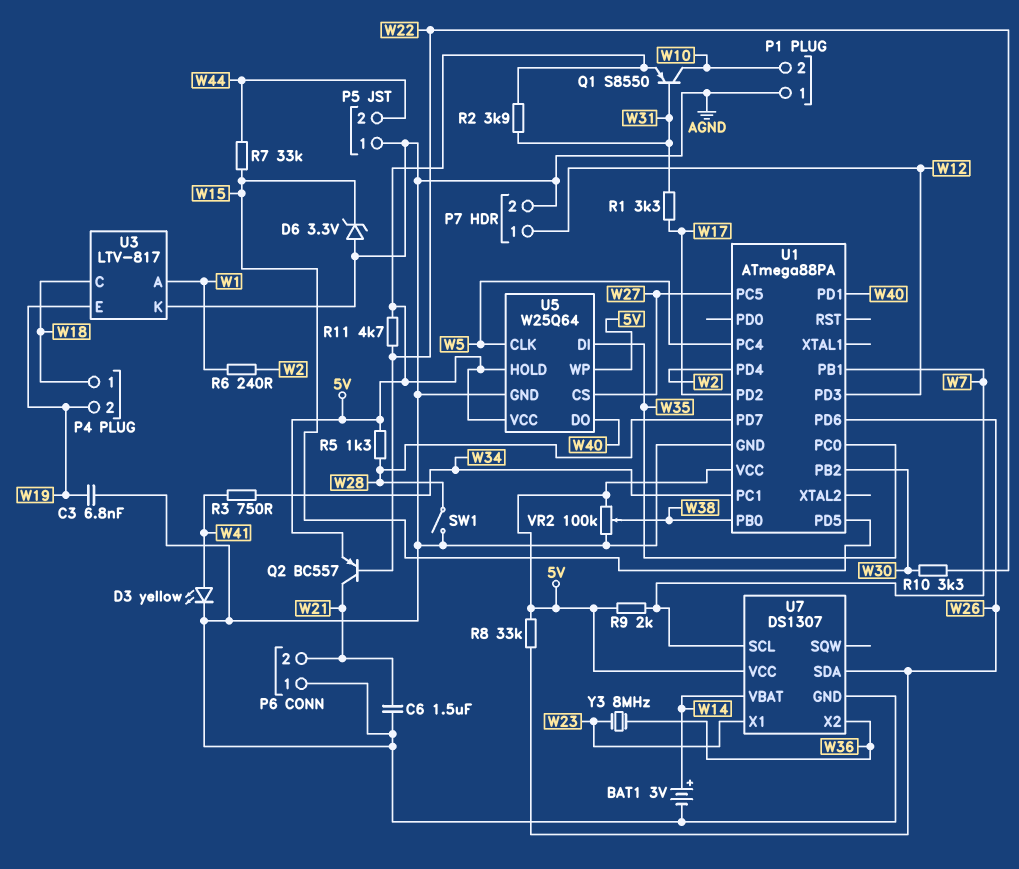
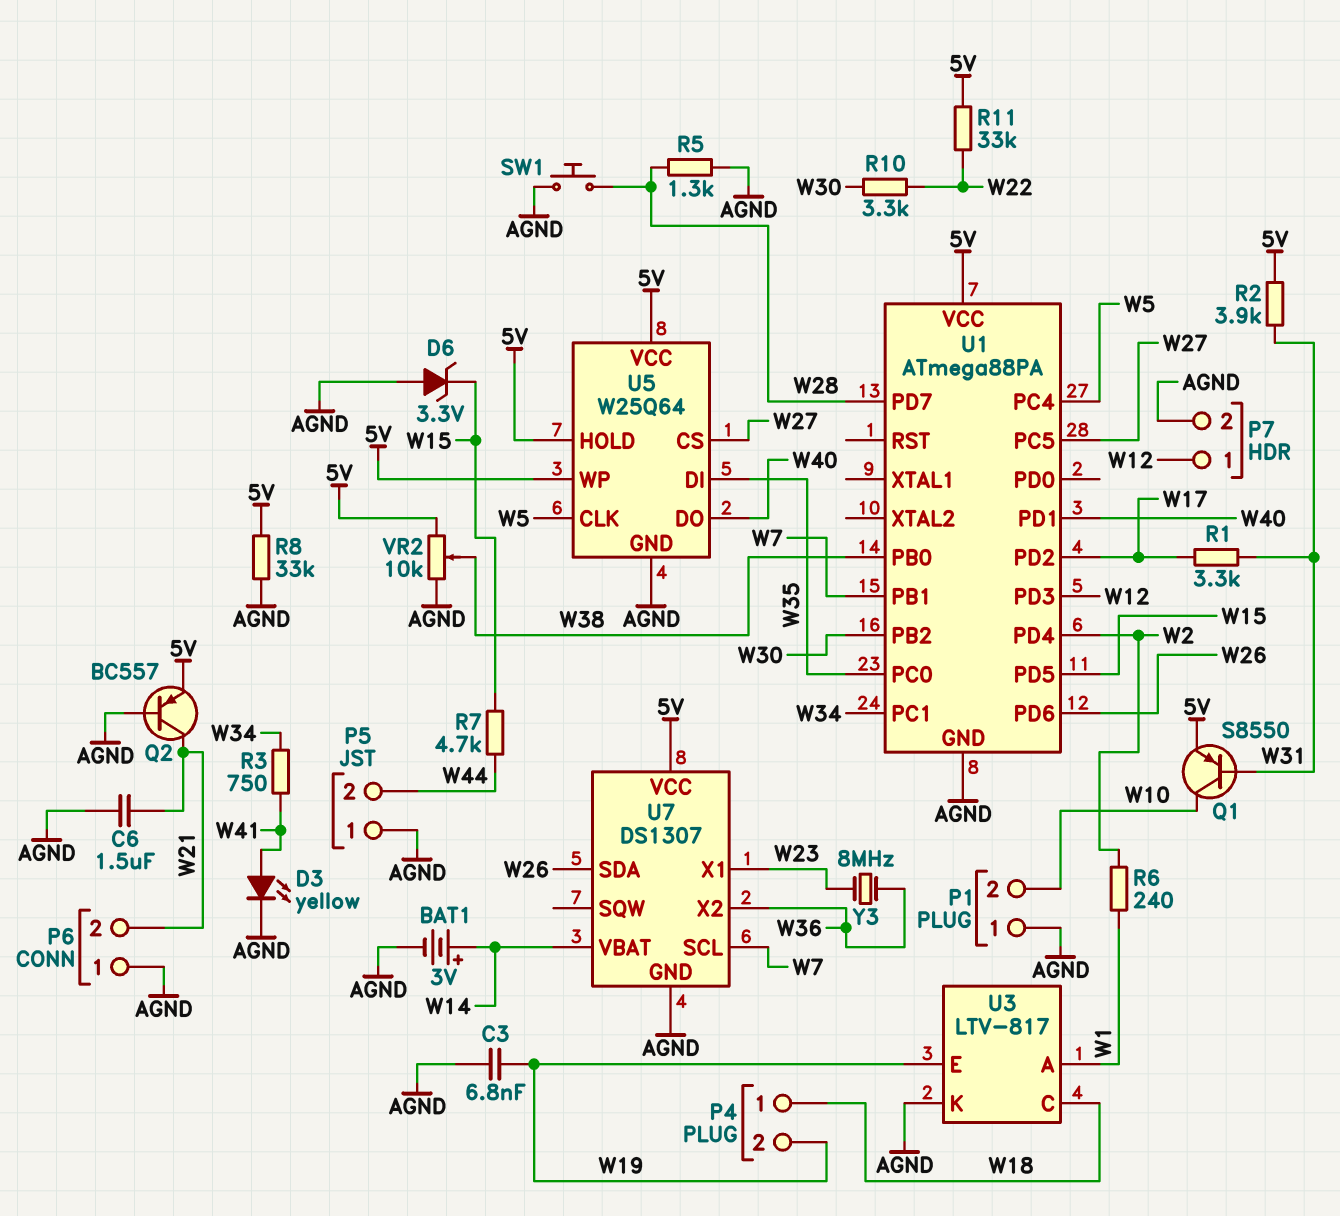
Q2: PNP BC557 (B W22, C W21, E 5V) -> PNP BC557 (B AGND, C W21, E 5V)
R5: 1.3k (5V, W28) -> 1.3k (AGND, W28)
R7: 33k (W15, W44) -> 4.7k (W15, W44)
R8: 33k (5V, W26) -> 33k (5V, AGND)
R9: 2k (5V, W7) -> none
R11: 4.7k (5V, W22) -> 33k (5V, W22)
SW1: switch (AGND, W28) -> button (AGND, W28)
VR2: 100k (5V, AGND, wiper W38) -> 10k (5V, AGND, wiper W38)

